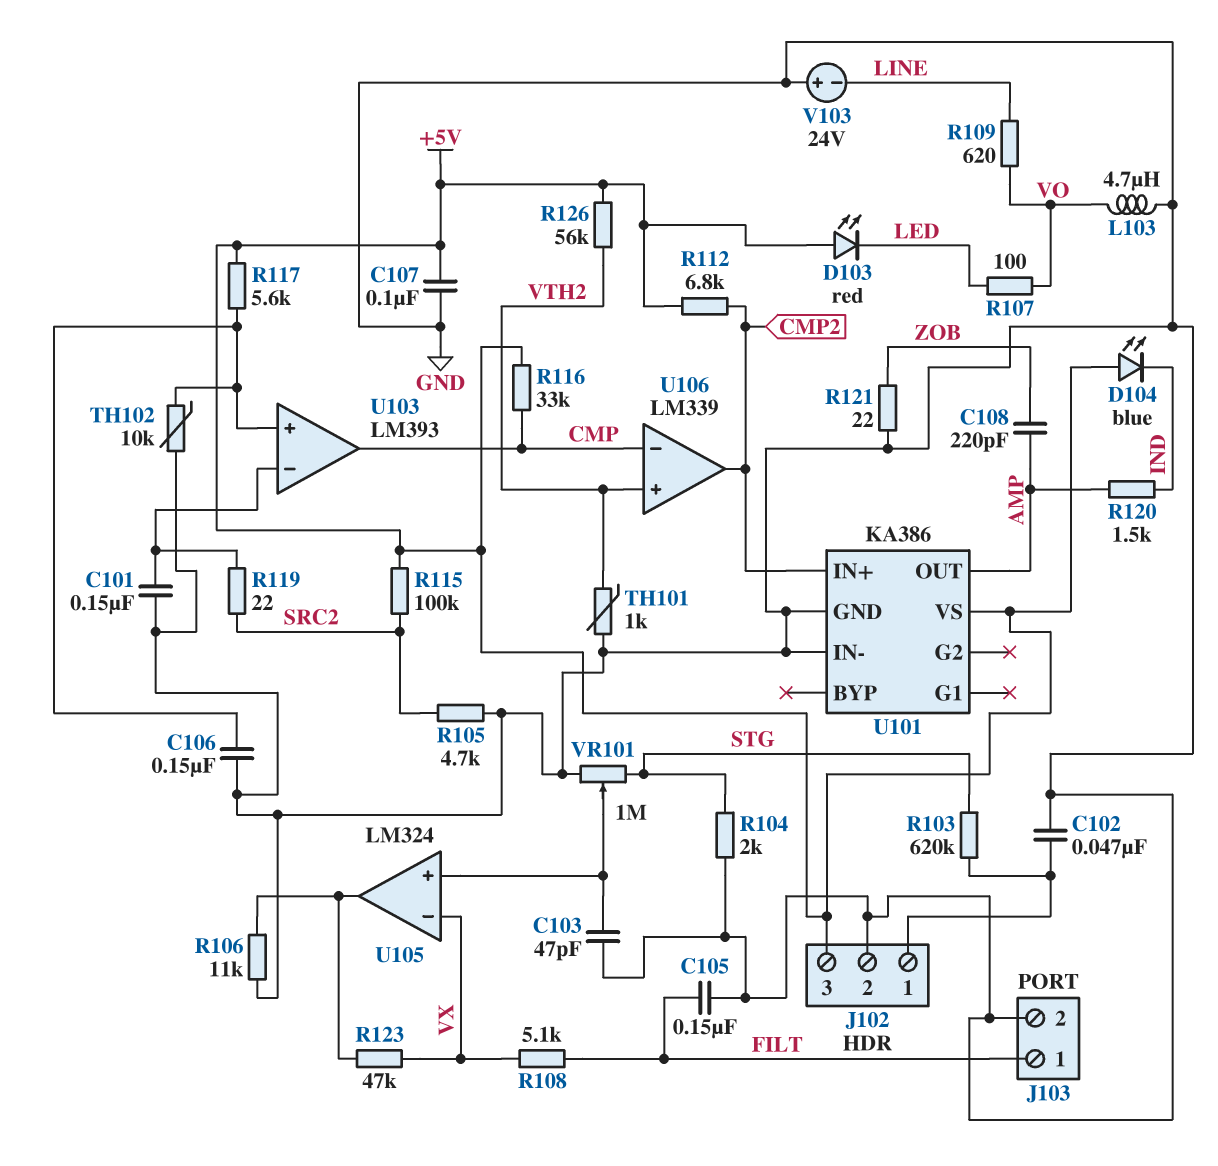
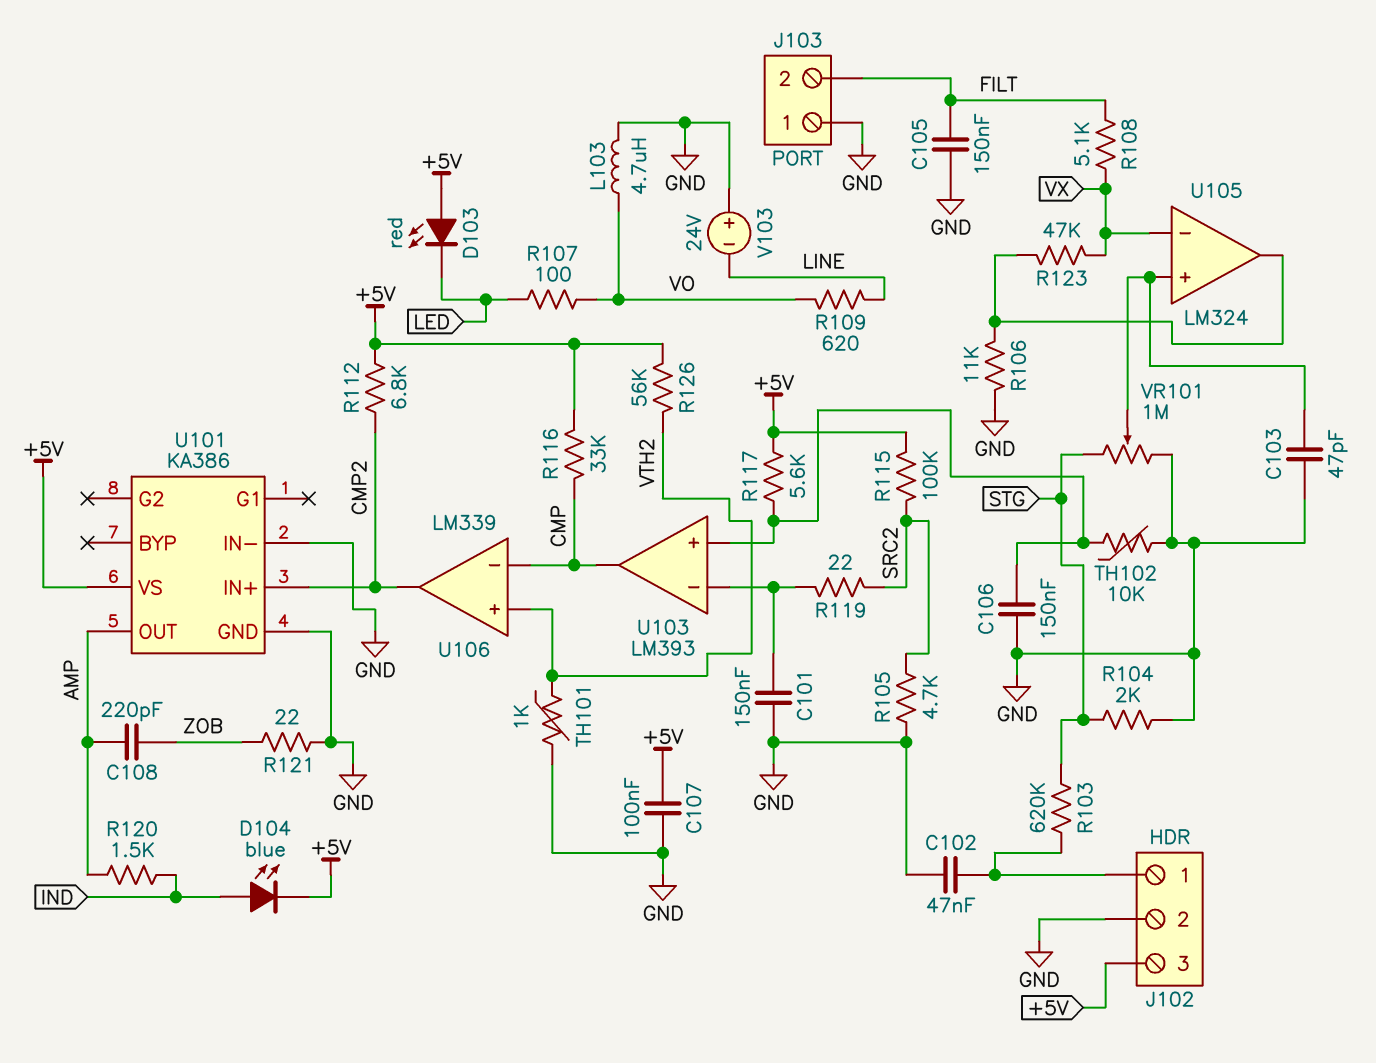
D104: LED blue (A +5V, K IND) -> LED blue (A IND, K +5V)
J103 pin 1: FILT -> GND
J103 pin 2: GND -> FILT

